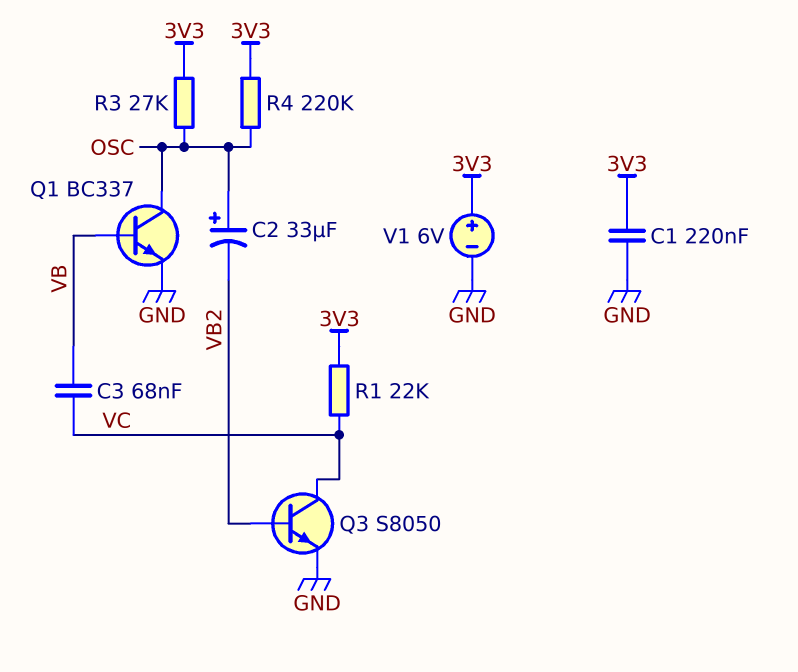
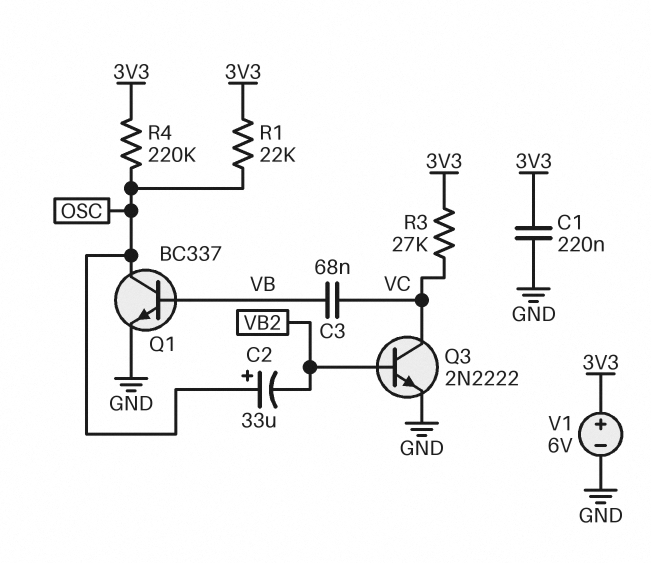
Q3: NPN S8050 (B VB2, C VC, E GND) -> NPN 2N2222 (B VB2, C VC, E GND)
R1: 22k (3V3, VC) -> 22k (3V3, OSC)
R3: 27k (3V3, OSC) -> 27k (3V3, VC)

